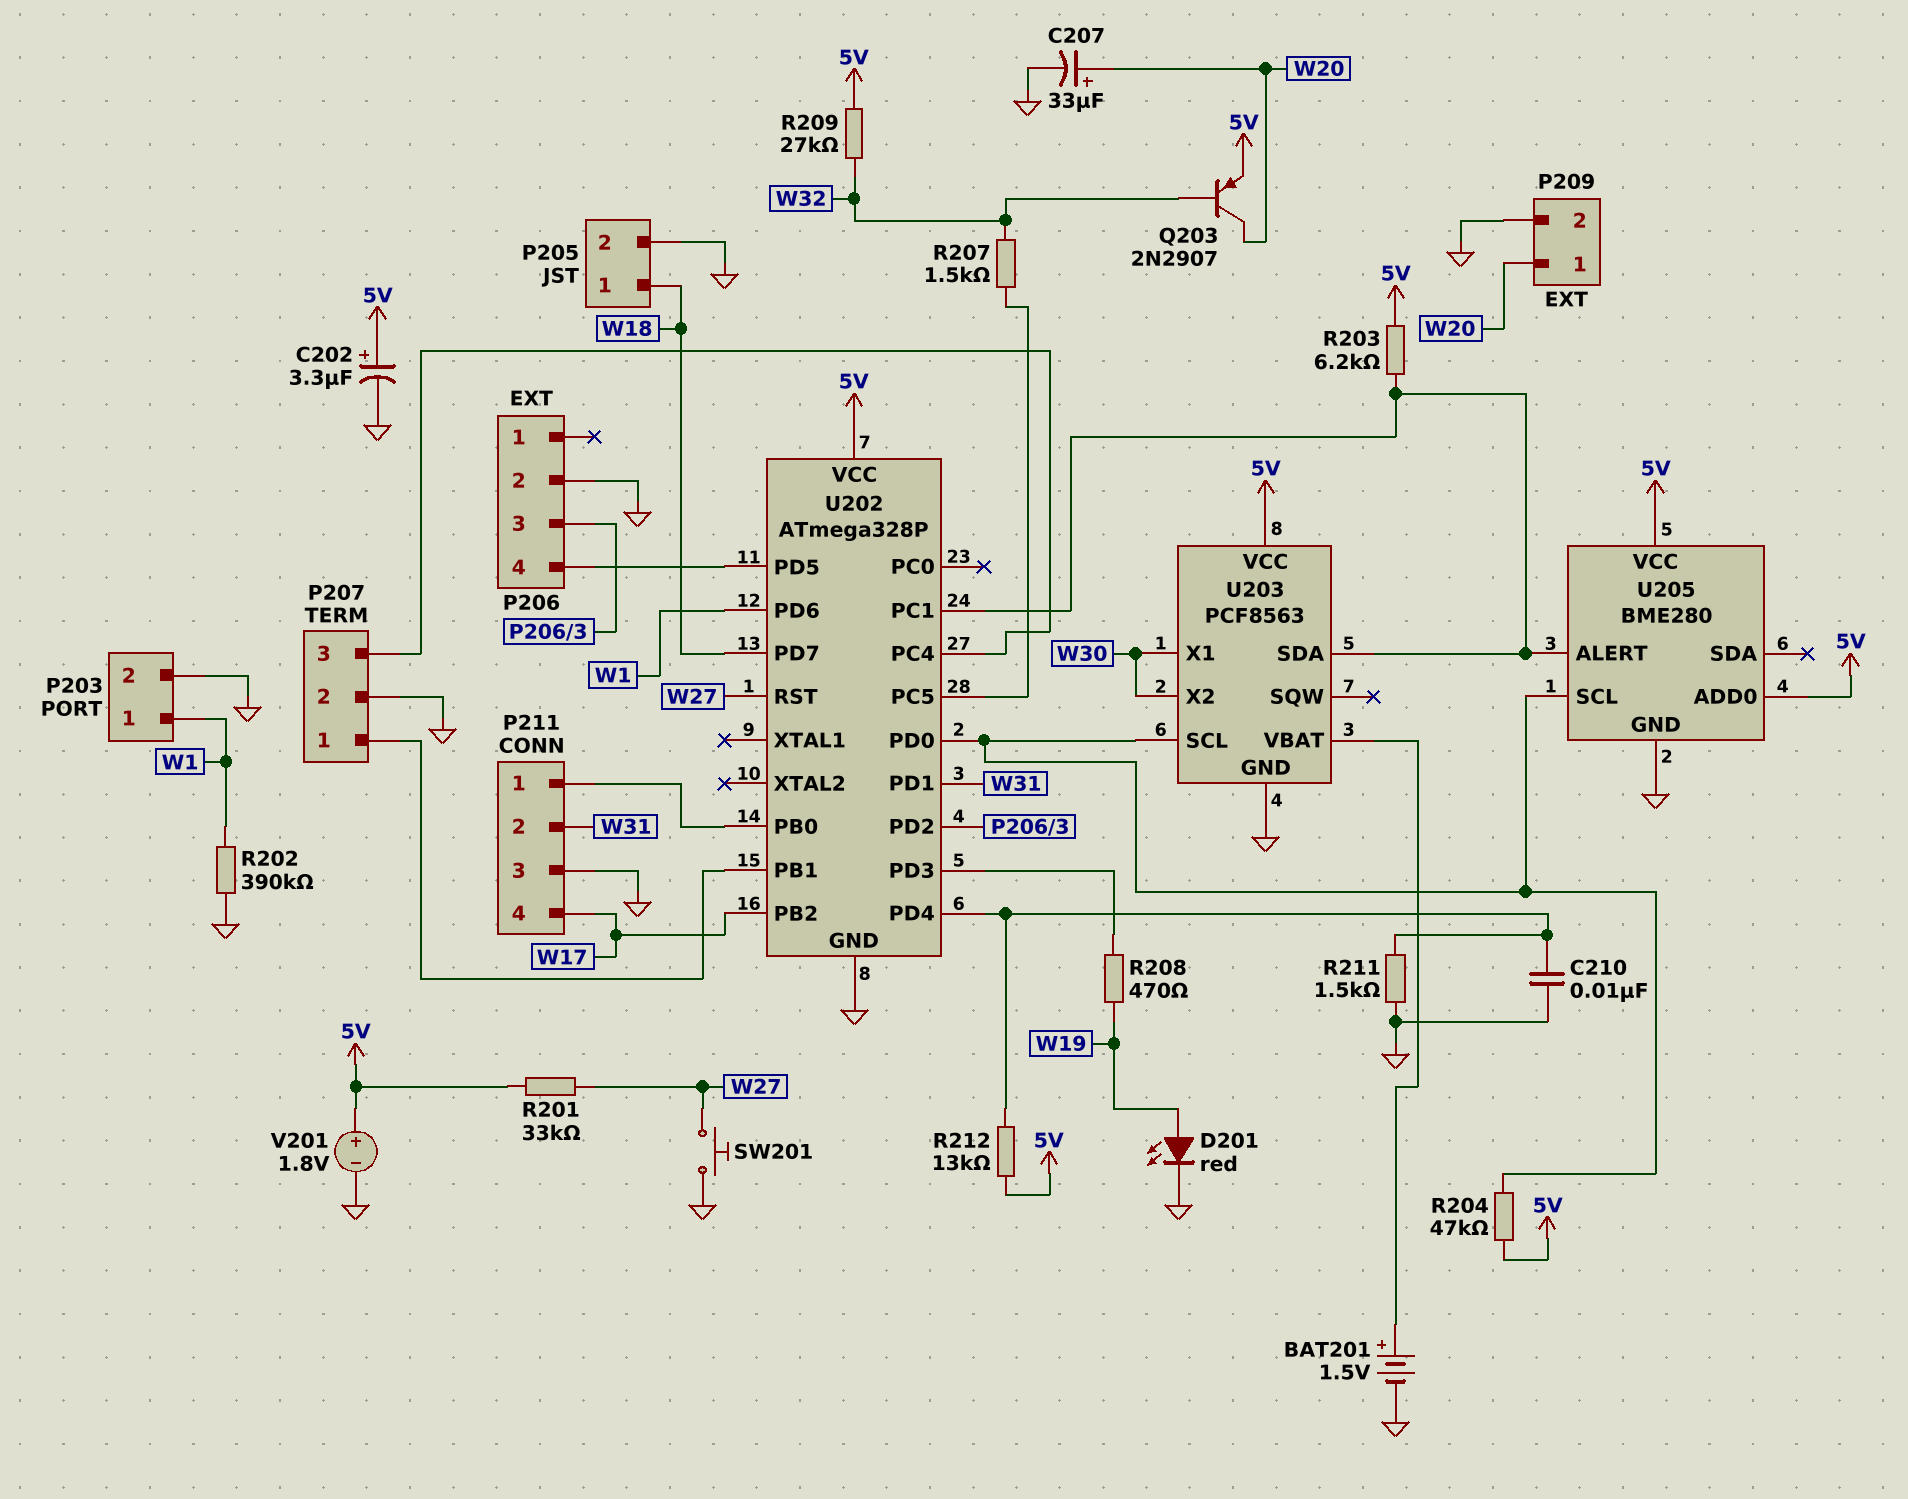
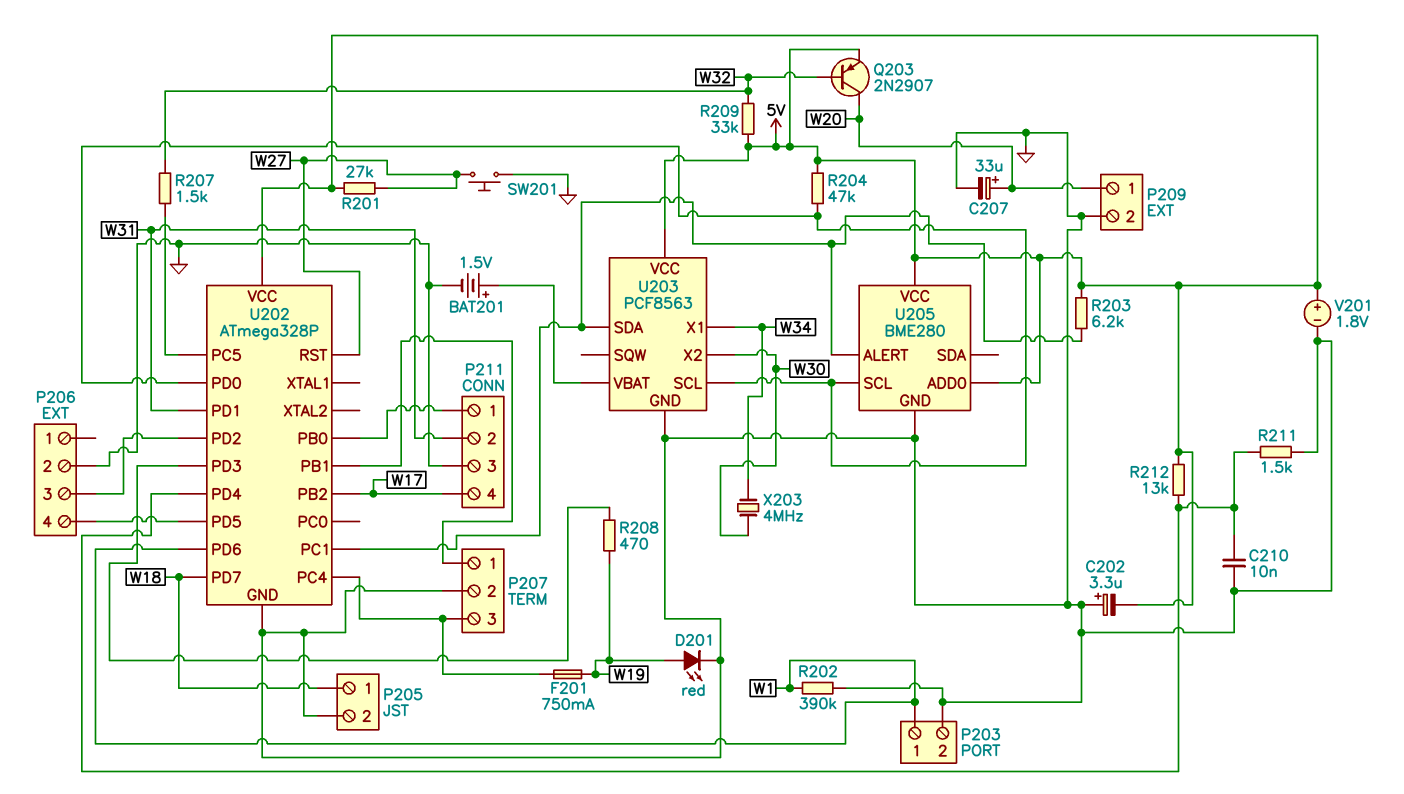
C202: 3.3uF (plus 5V, minus GND) -> 3.3uF (plus GND, minus 5V)
F201: none -> 750mA (P207/3, W19)
R201: 33k (5V, W27) -> 27k (5V, W27)
R209: 27k (5V, W32) -> 33k (5V, W32)
U203 pin X1: W30 -> W34
X203: none -> 4MHz (W30, W34)

